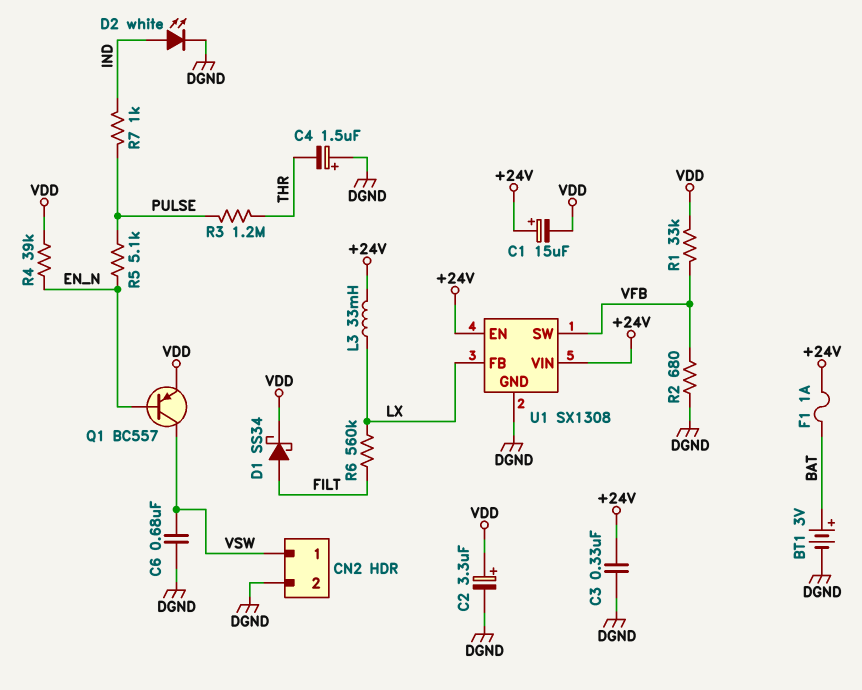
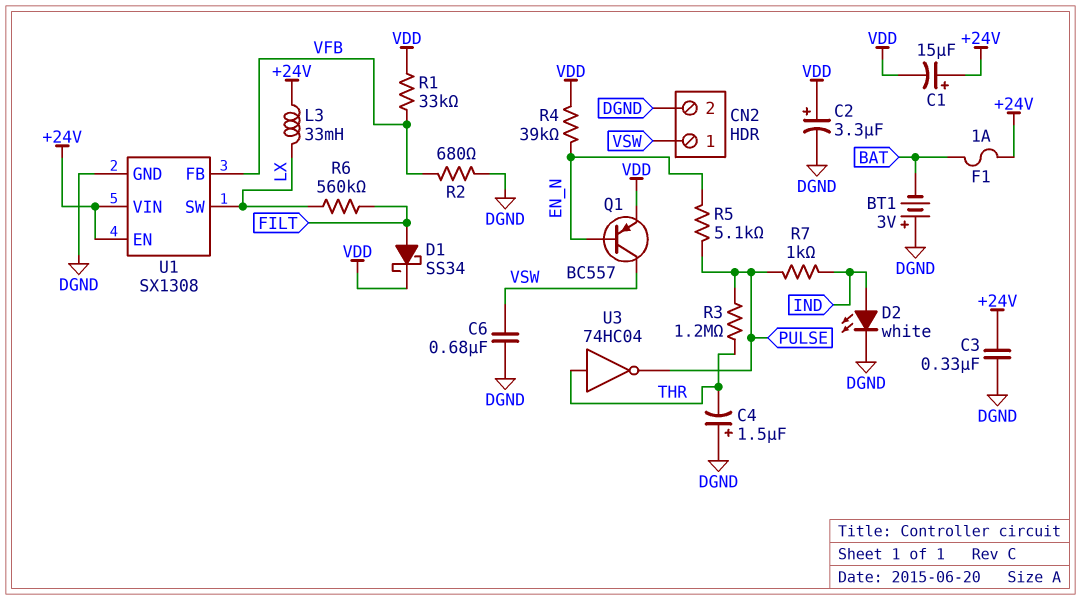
BT1: 3V (plus BAT, minus DGND) -> 3V (plus DGND, minus BAT)
U1 pin FB: LX -> VFB
U1 pin SW: VFB -> LX
U3: none -> NOT 74HC04 (in THR, out PULSE)

